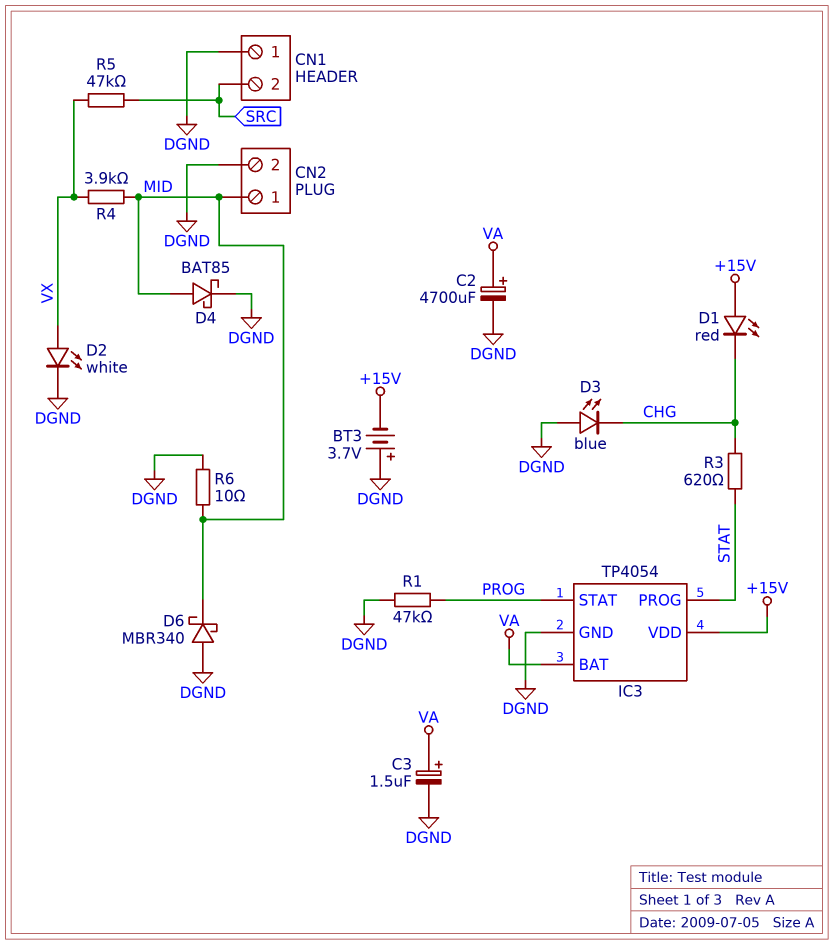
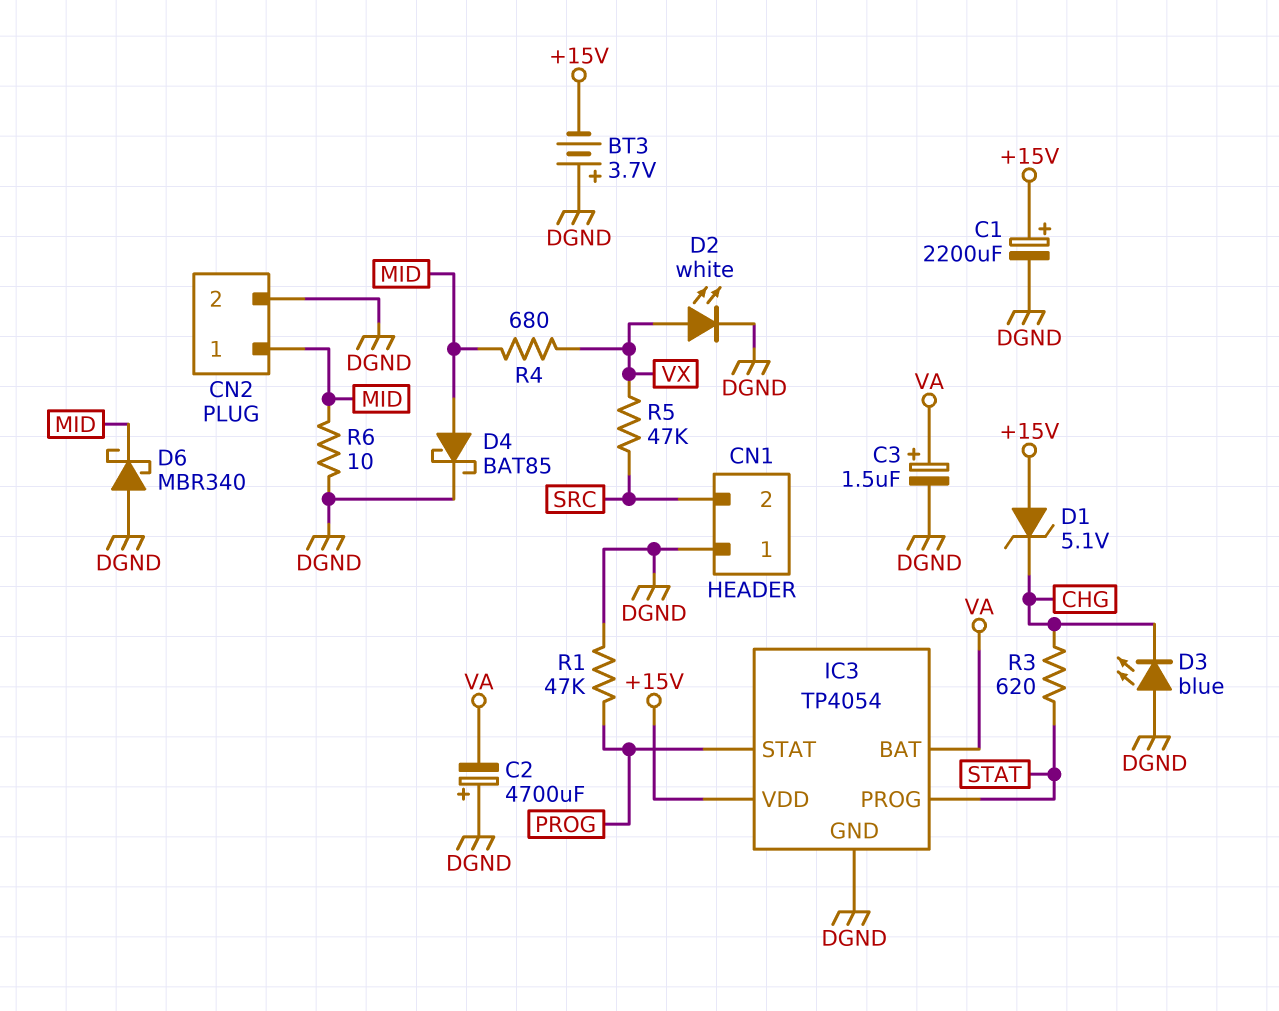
C1: none -> 2200uF (plus +15V, minus DGND)
C2: 4700uF (plus VA, minus DGND) -> 4700uF (plus DGND, minus VA)
D1: LED red (A +15V, K CHG) -> zener 5.1V (A +15V, K CHG)
R4: 3.9k (MID, VX) -> 680 (MID, VX)

